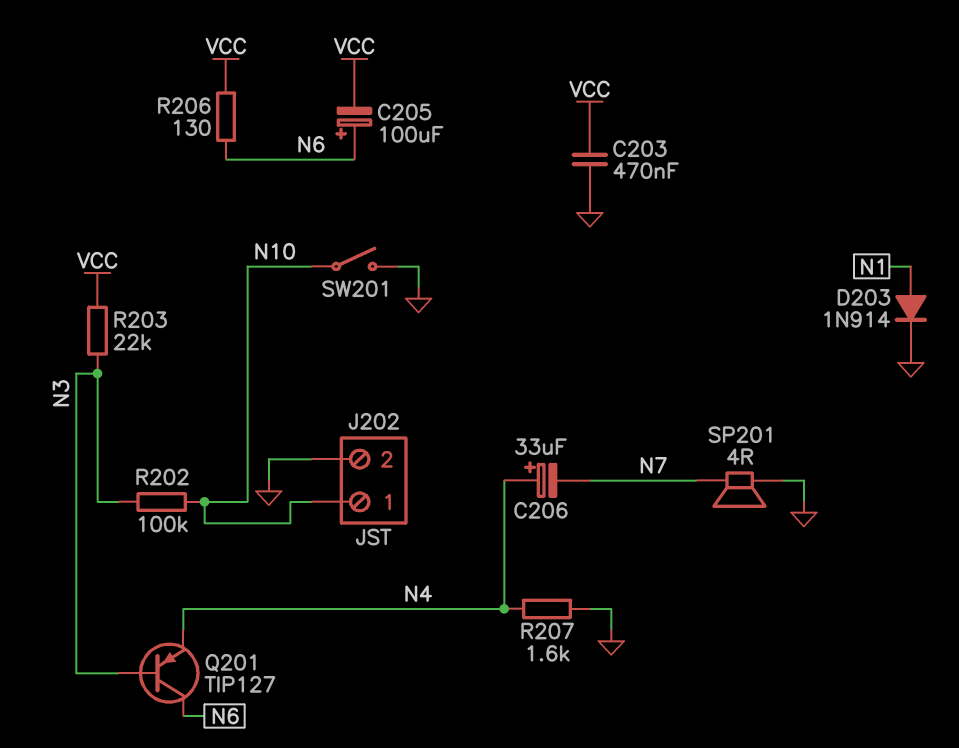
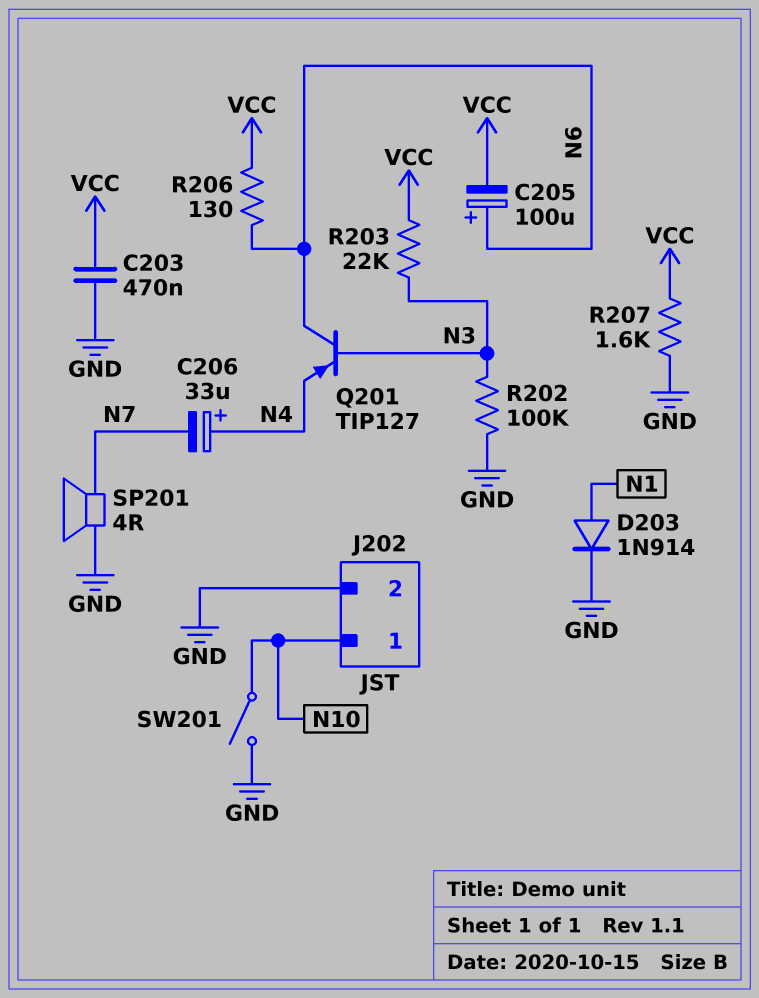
R202: 100k (N3, N10) -> 100k (GND, N3)
R207: 1.6k (GND, N4) -> 1.6k (GND, VCC)

